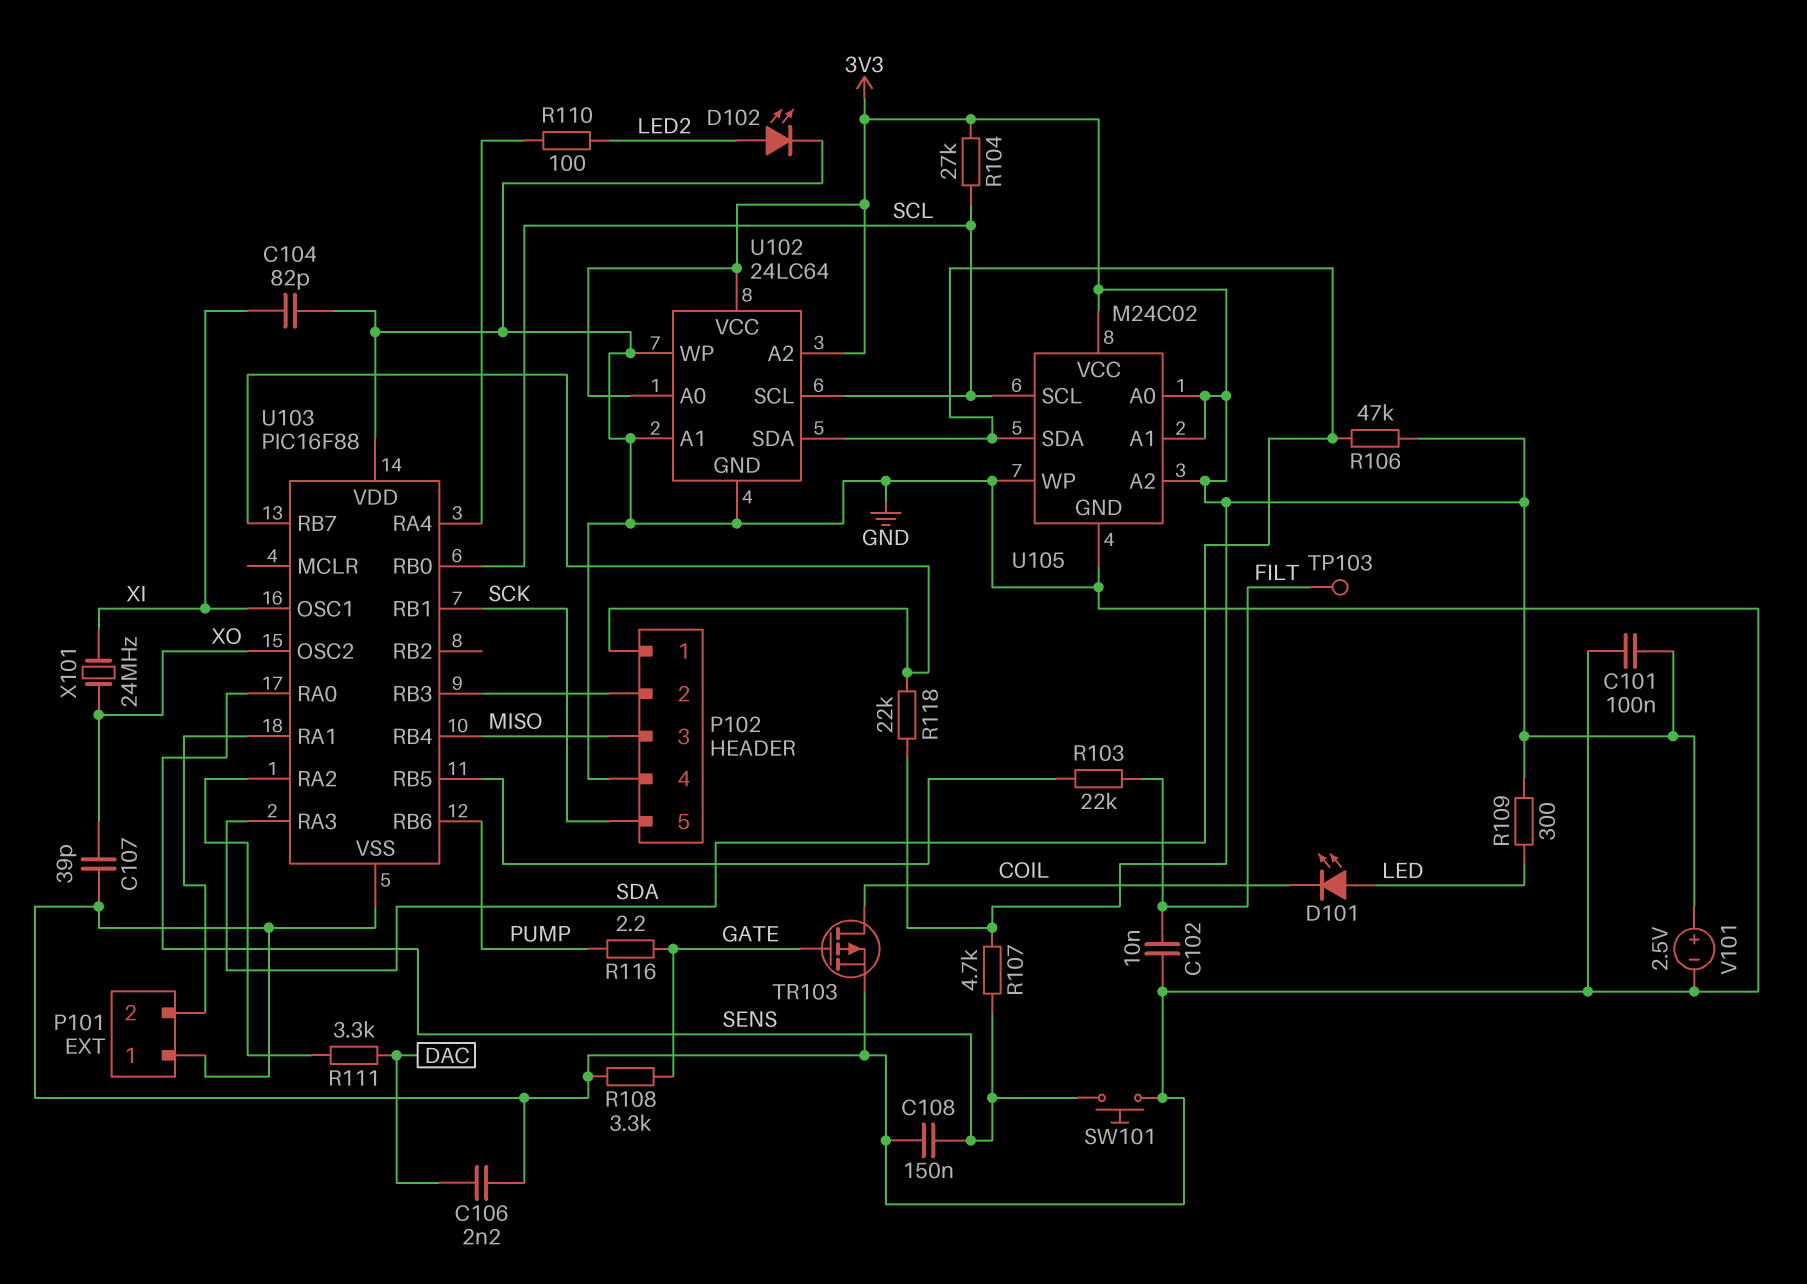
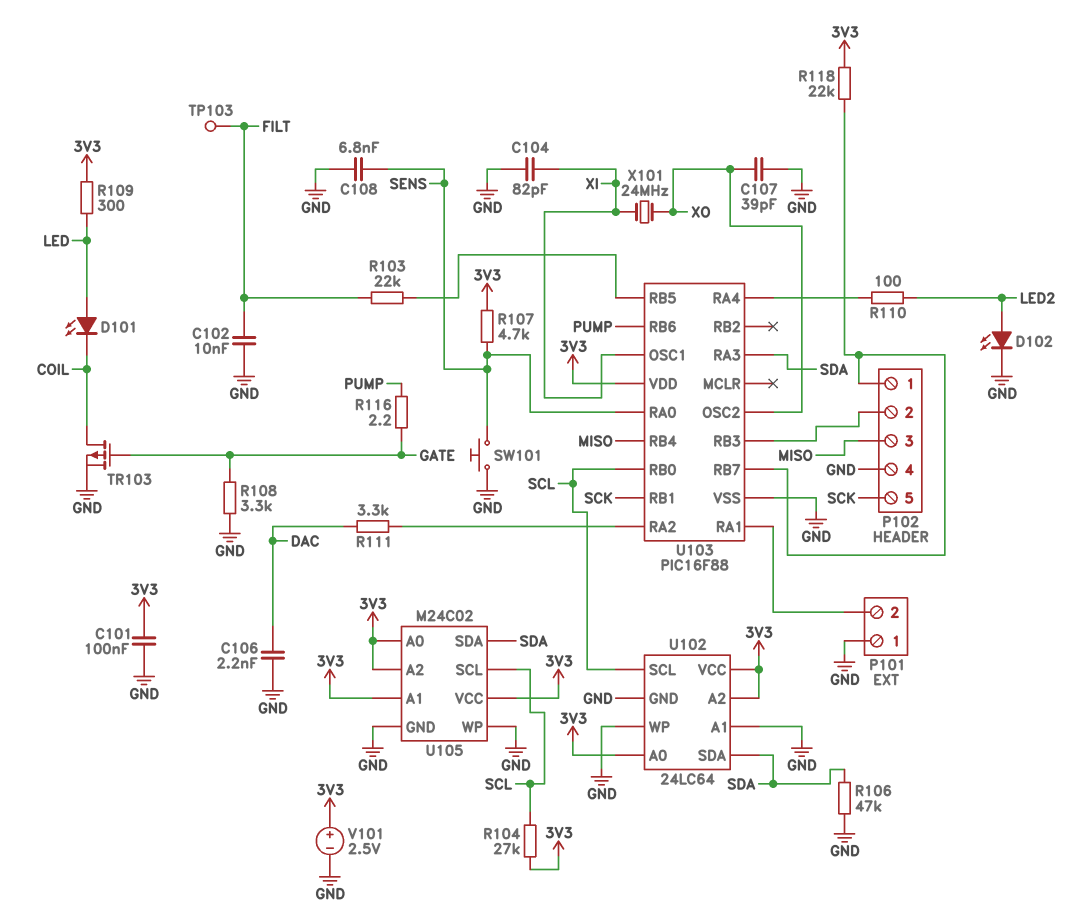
C108: 150nF (GND, SENS) -> 6.8nF (GND, SENS)
R106: 47k (3V3, SDA) -> 47k (GND, SDA)
U103 pin VDD: GND -> 3V3

